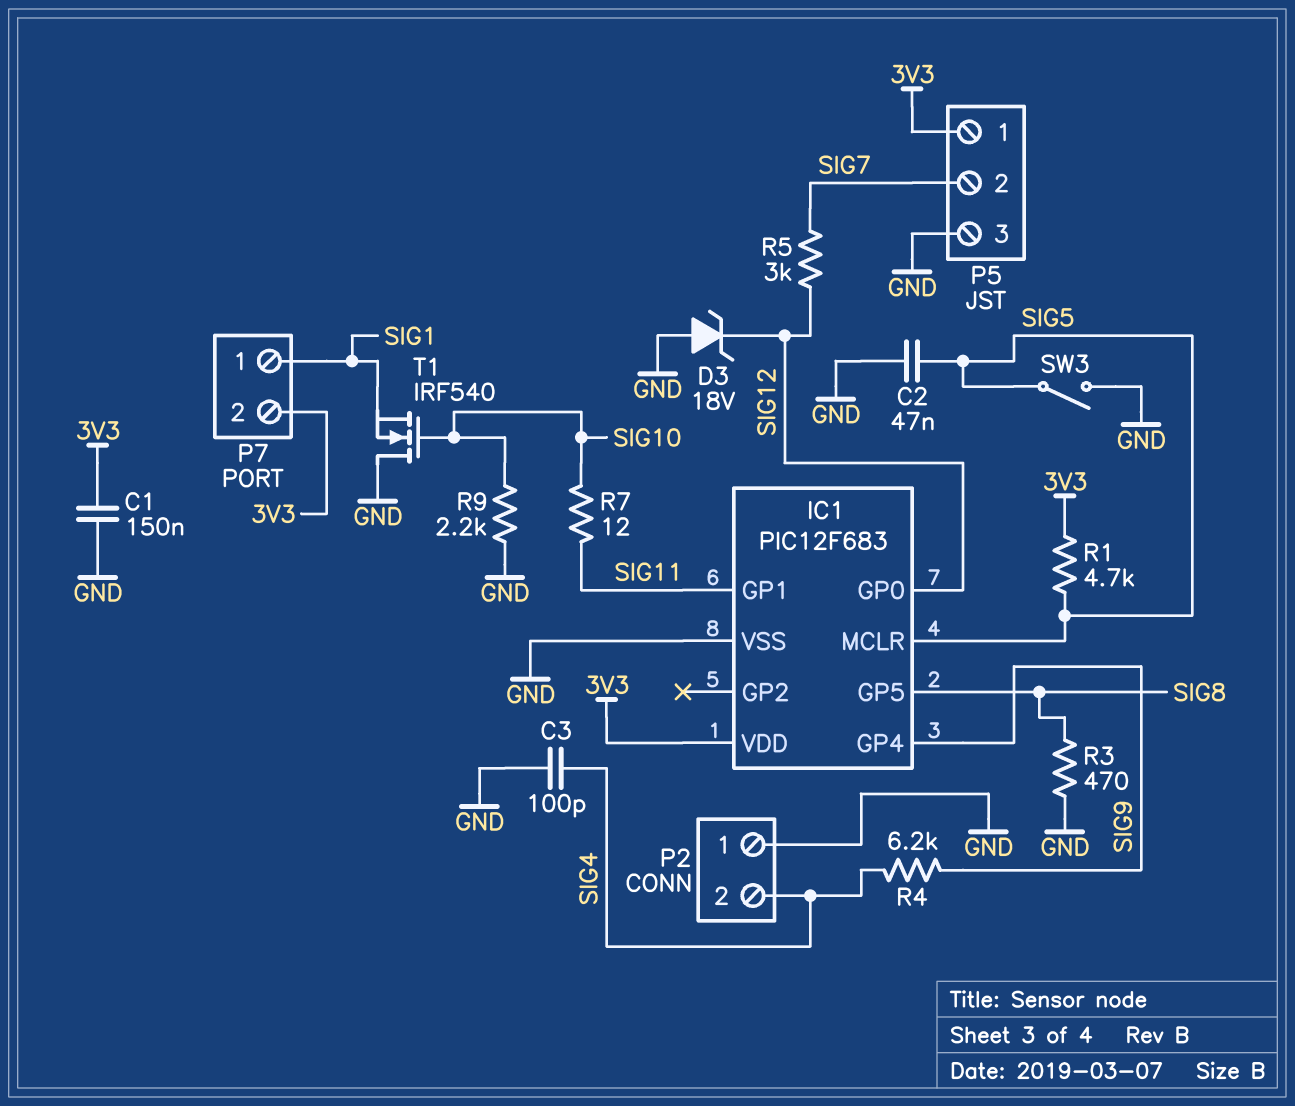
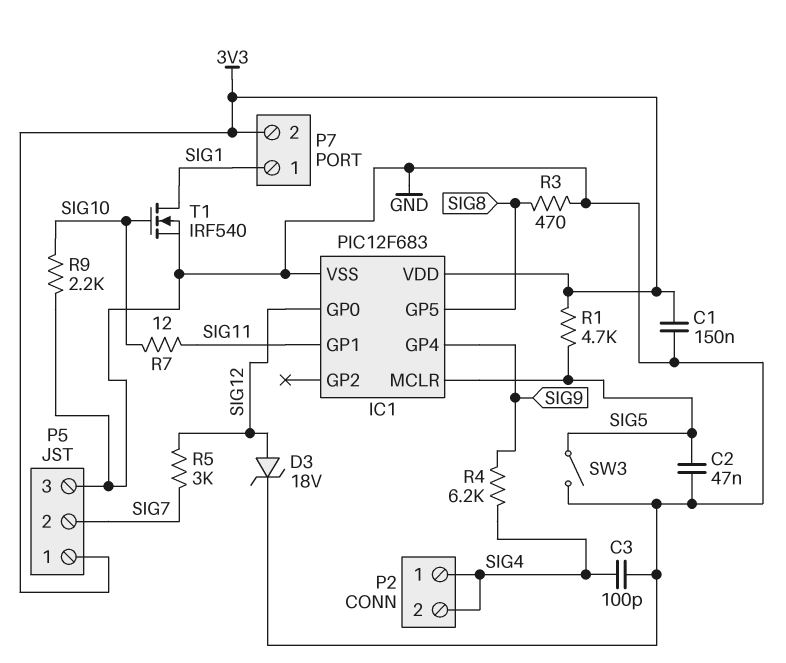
D3: zener 18V (A GND, K SIG12) -> zener 18V (A SIG12, K GND)
P2 pin 1: GND -> SIG4
T1: NMOS IRF540 (G SIG10, D GND, S SIG1) -> NMOS IRF540 (G SIG10, D SIG1, S GND)

